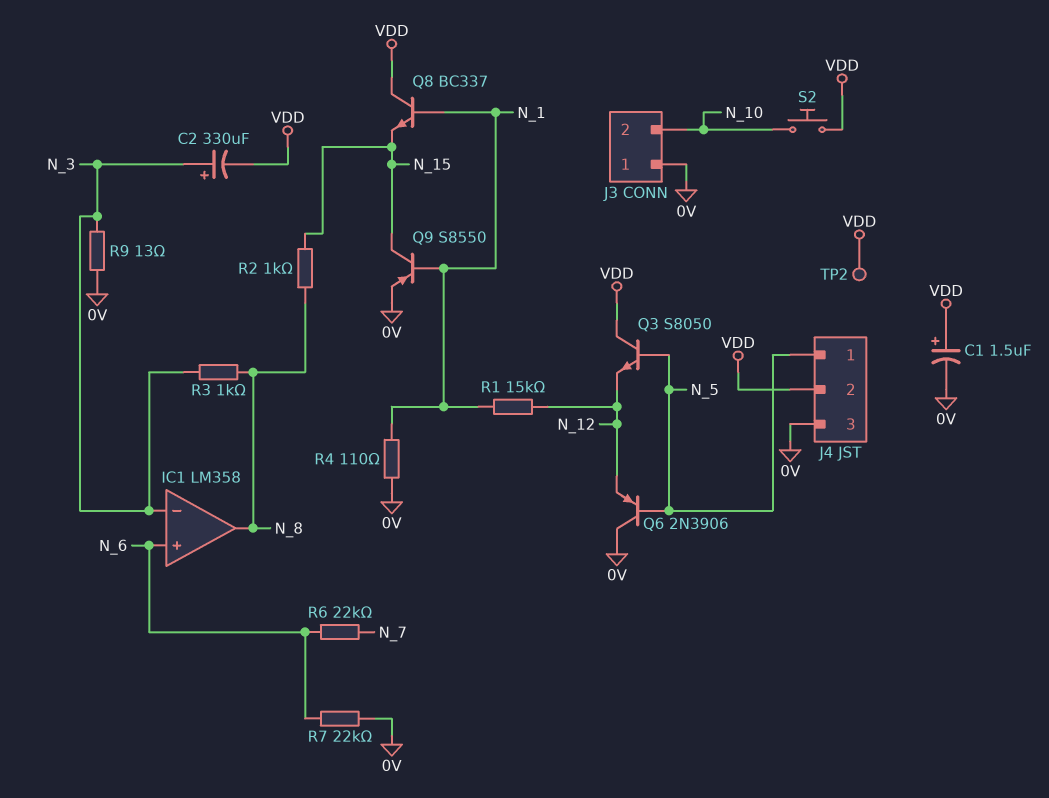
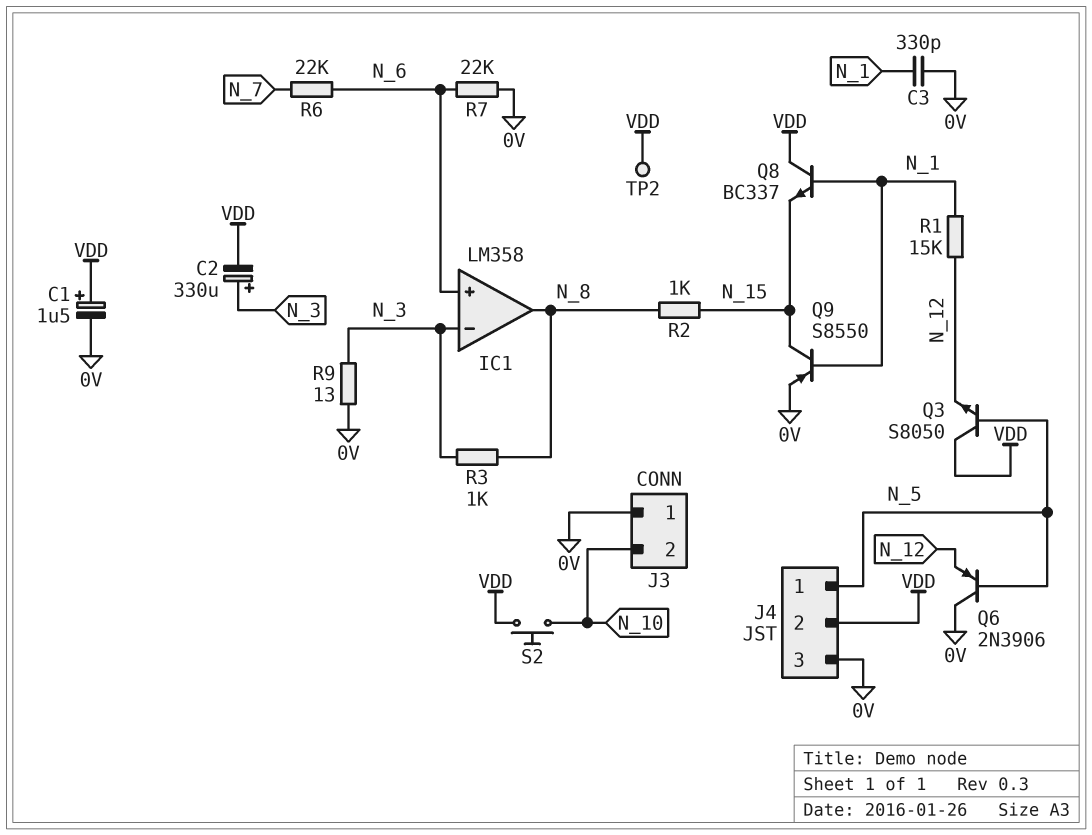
C3: none -> 330pF (0V, N_1)
R4: 110 (0V, N_1) -> none

